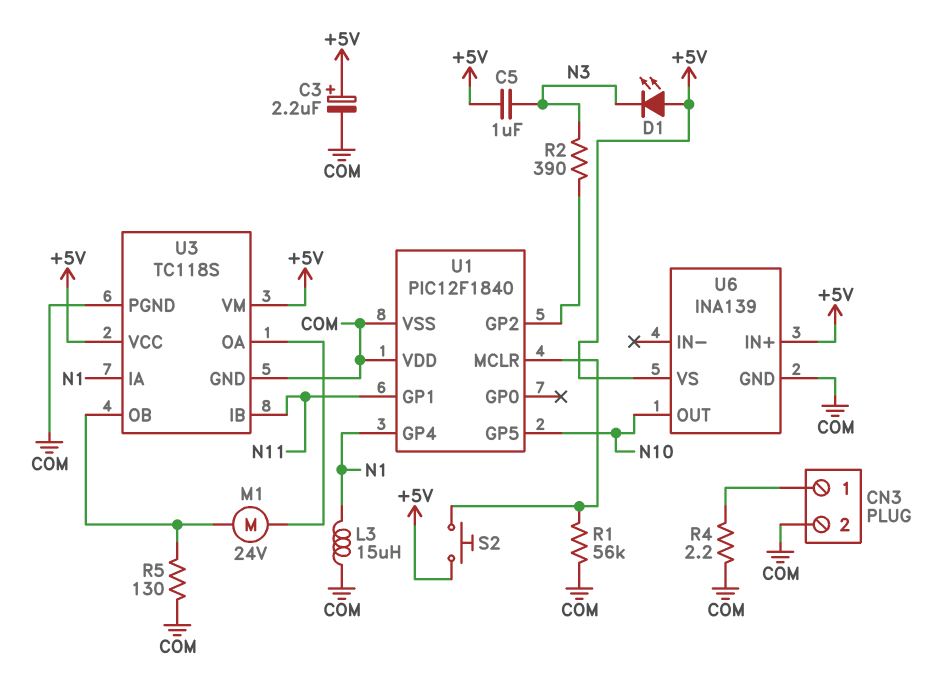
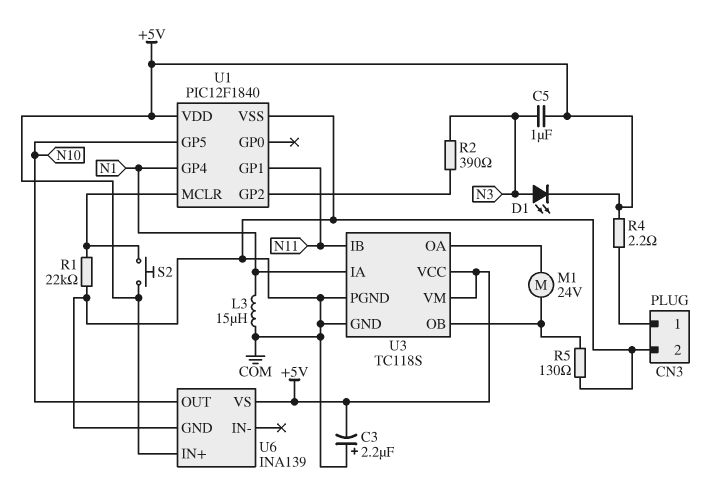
C3: 2.2uF (plus +5V, minus COM) -> 2.2uF (plus COM, minus +5V)
D1: LED (A +5V, K N3) -> LED (A N3, K +5V)
R1: 56k (COM, U1/MCLR) -> 22k (COM, U1/MCLR)
R4: 2.2 (CN3/1, COM) -> 2.2 (+5V, CN3/1)
U1 pin VDD: COM -> +5V

